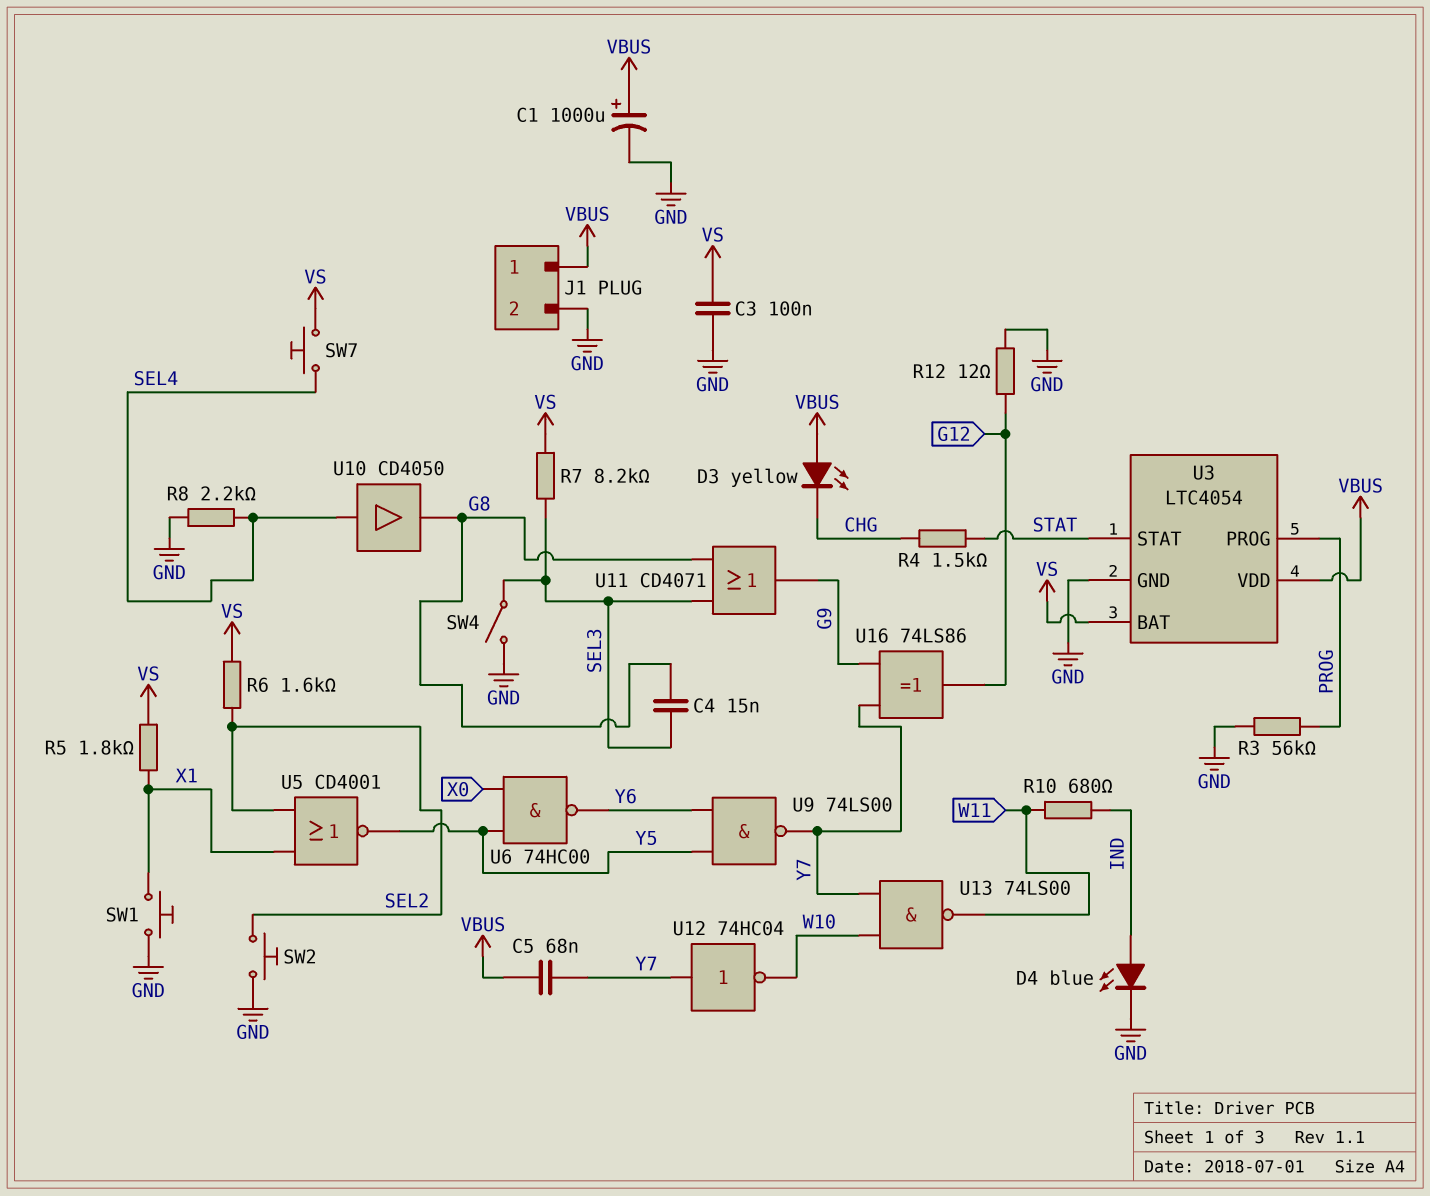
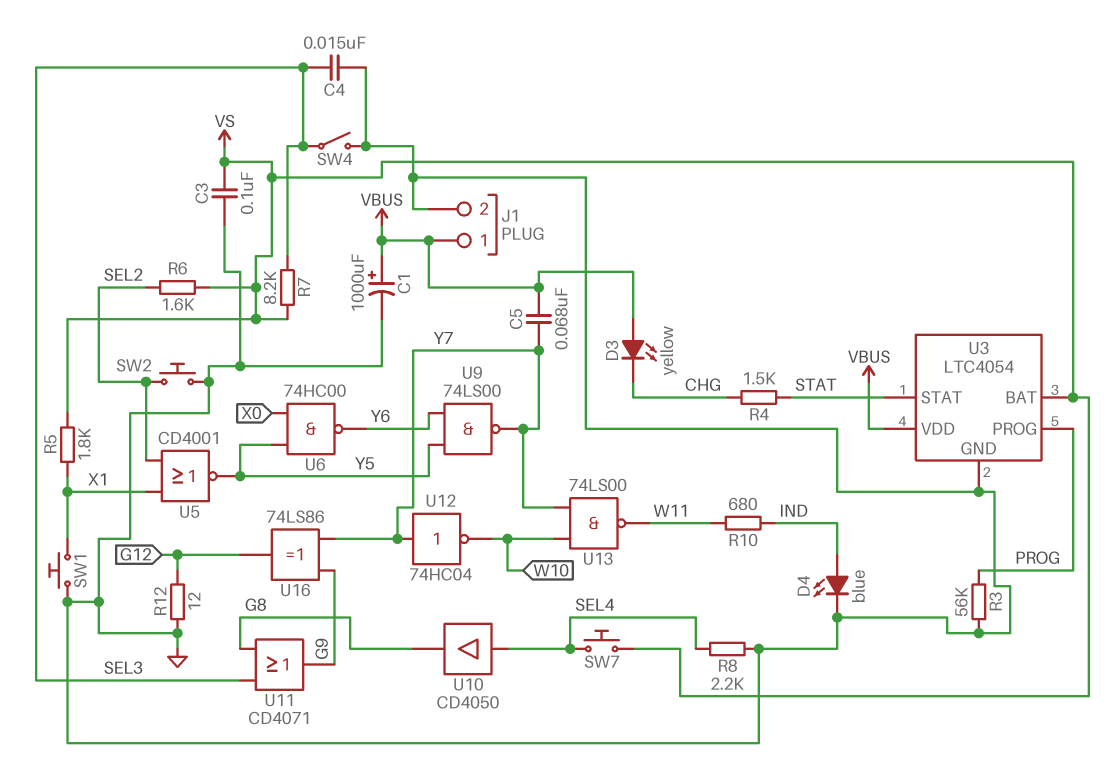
C4: 15nF (G8, SEL3) -> 15nF (GND, SEL3)

